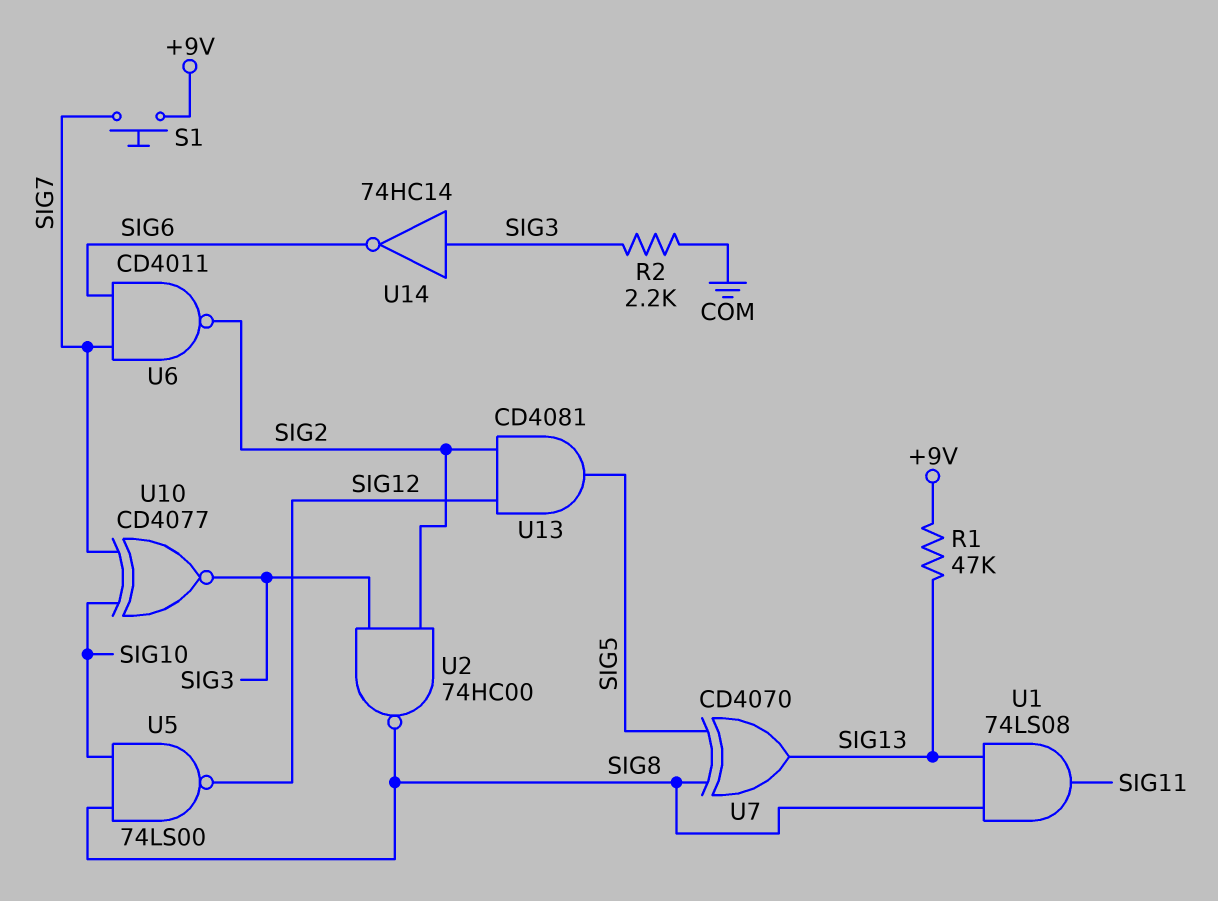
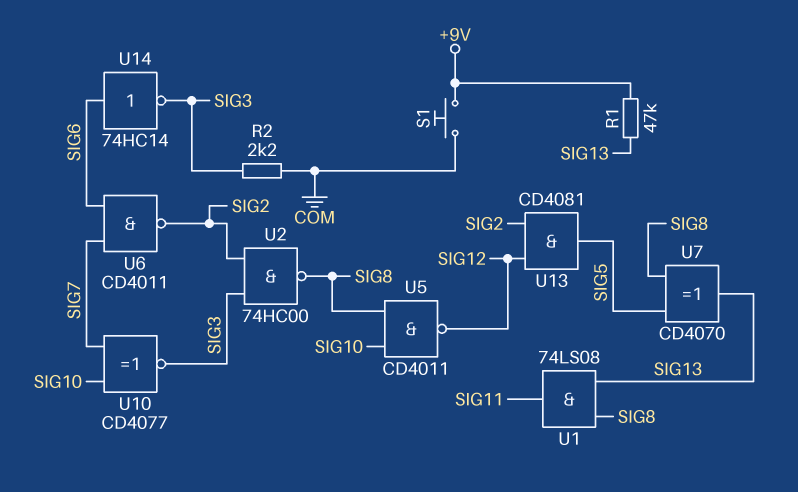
S1: button (+9V, SIG7) -> button (+9V, COM)
U5: NAND 74LS00 (in SIG8, in SIG10, out SIG12) -> NAND CD4011 (in SIG8, in SIG10, out SIG12)
U14: NOT 74HC14 (in SIG3, out SIG6) -> NOT 74HC14 (in SIG6, out SIG3)

